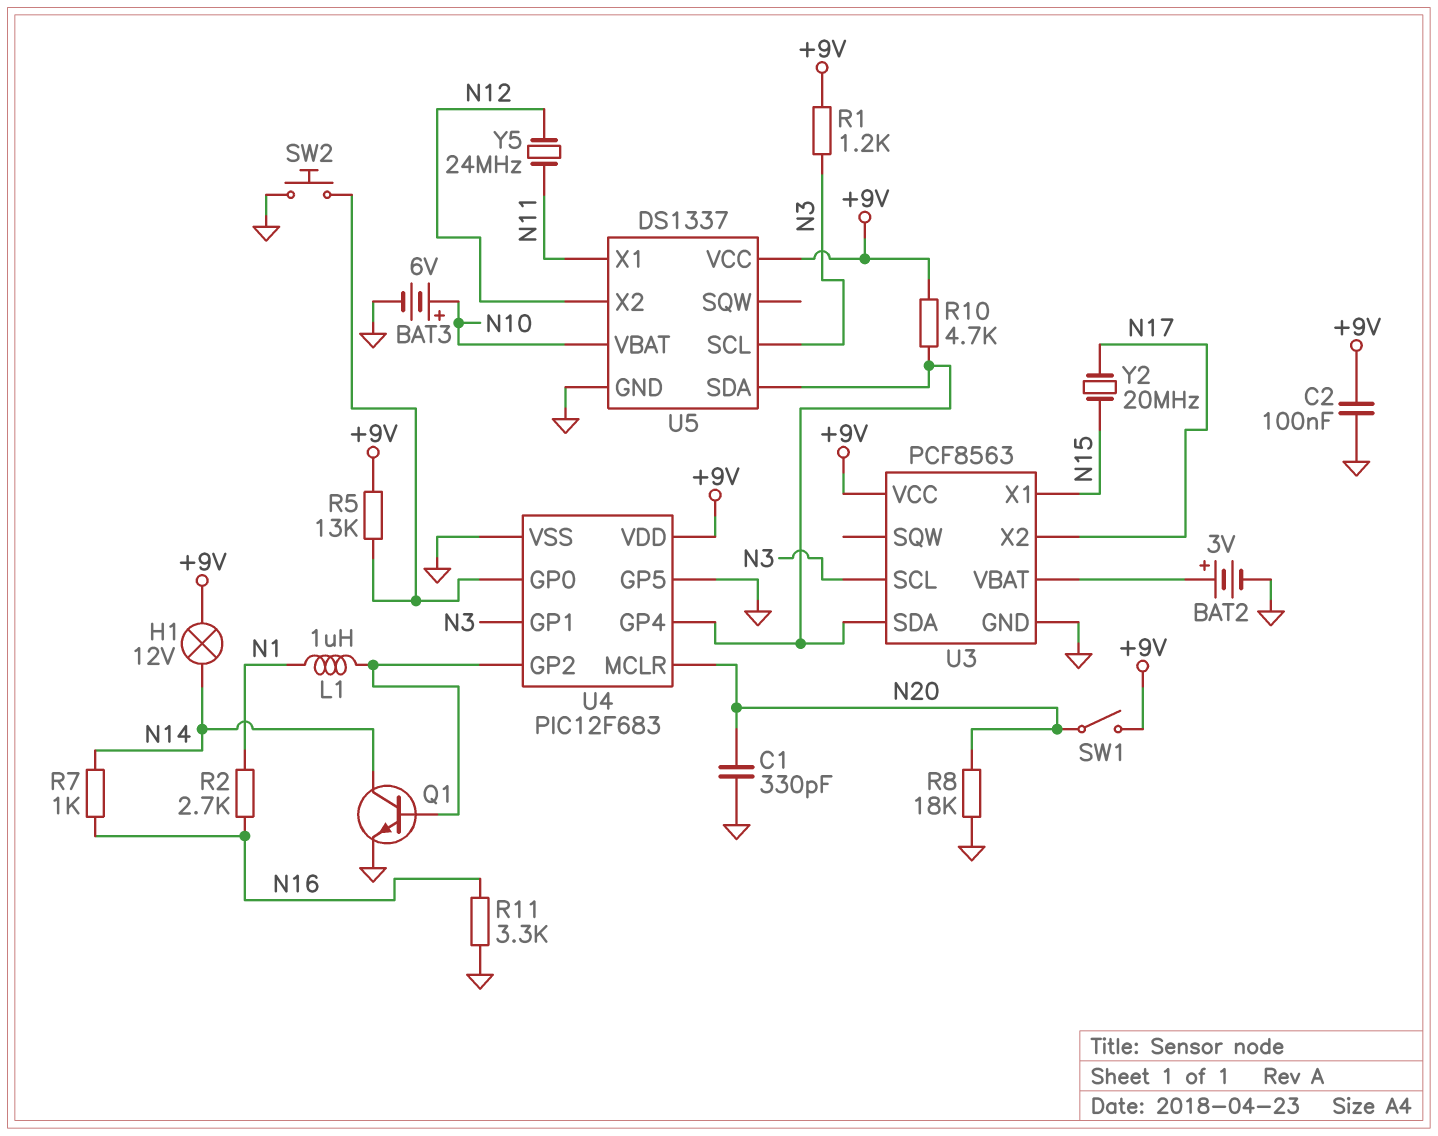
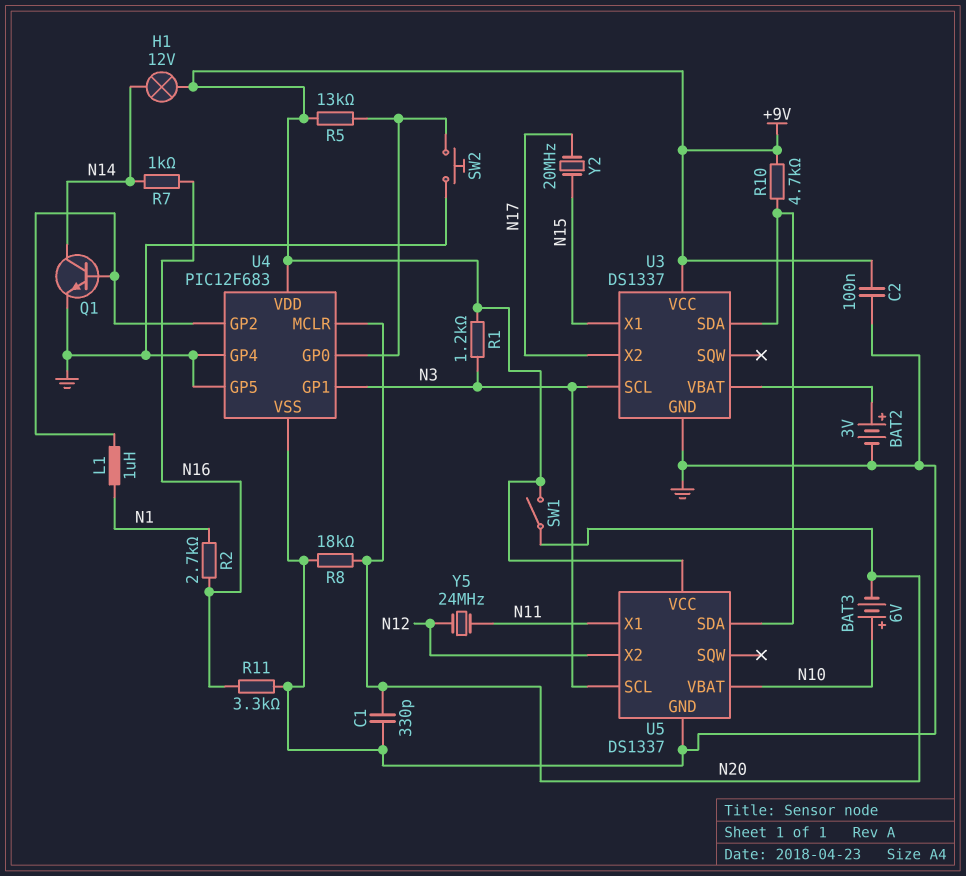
BAT3: 6V (plus N10, minus GND) -> 6V (plus N10, minus N20)
U3: PCF8563 -> DS1337
U4 pin GP4: U3/SDA -> GND

